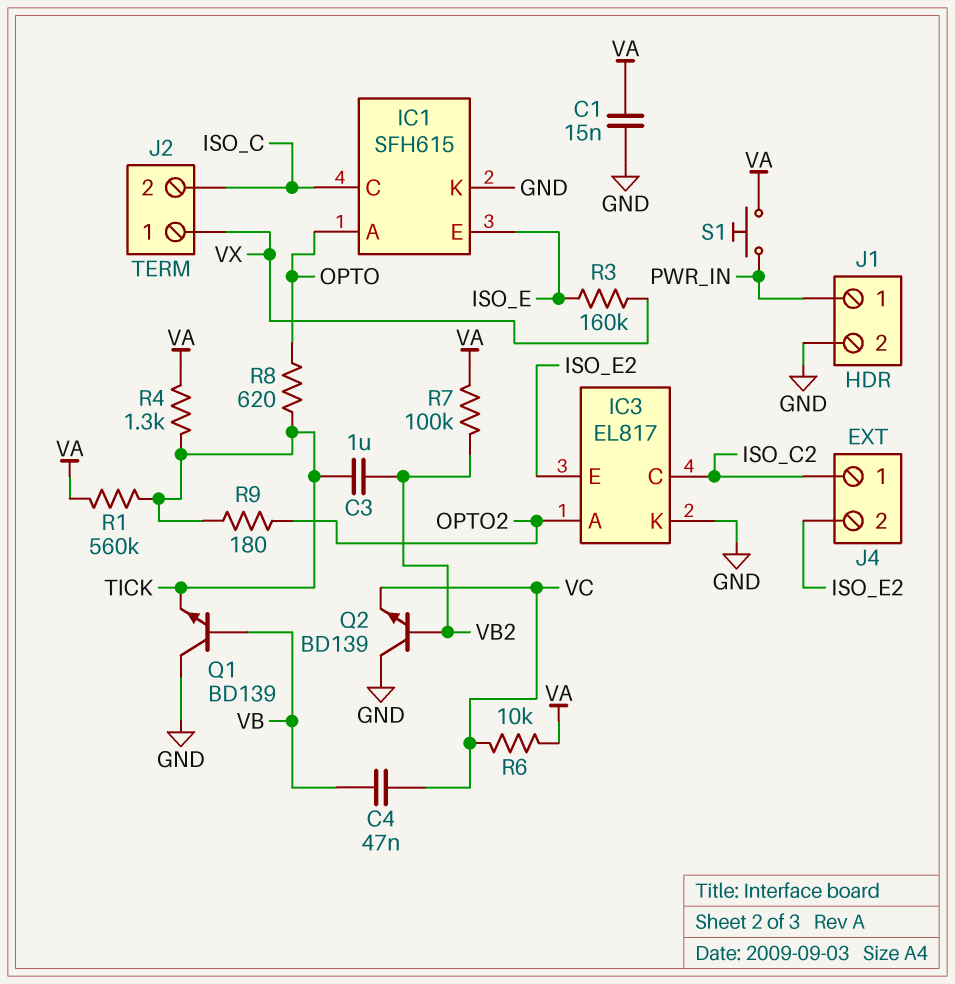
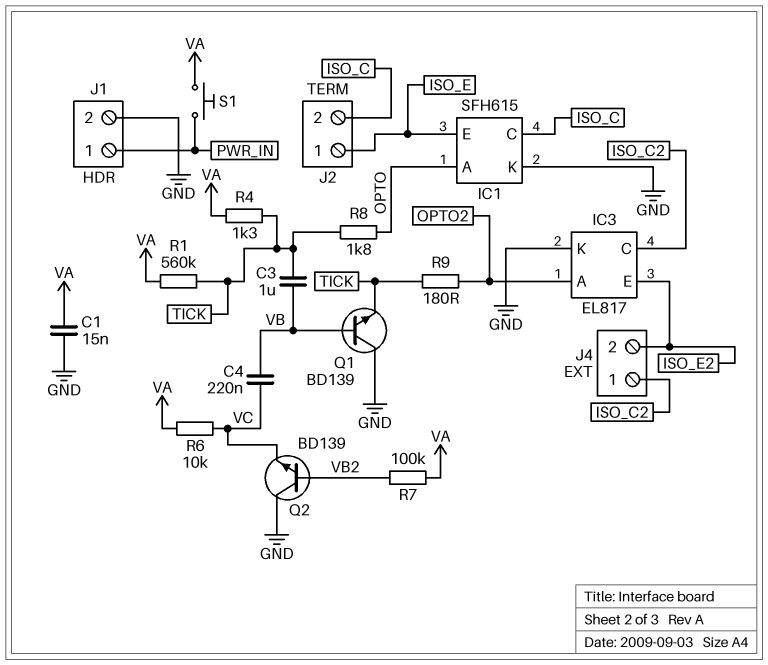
C3: 1uF (TICK, VB2) -> 1uF (TICK, VB)
C4: 47nF (VB, VC) -> 220nF (VB, VC)
J2 pin 1: VX -> ISO_E
R3: 160k (ISO_E, VX) -> none
R8: 620 (OPTO, TICK) -> 1.8k (OPTO, TICK)

